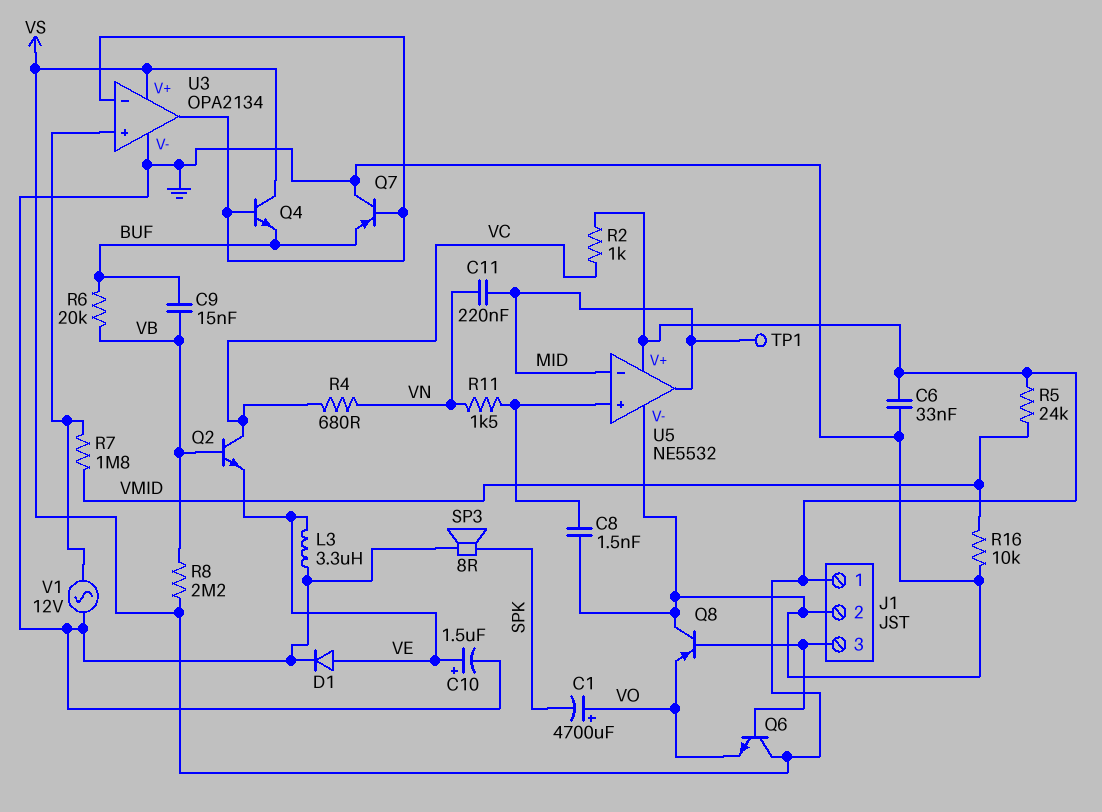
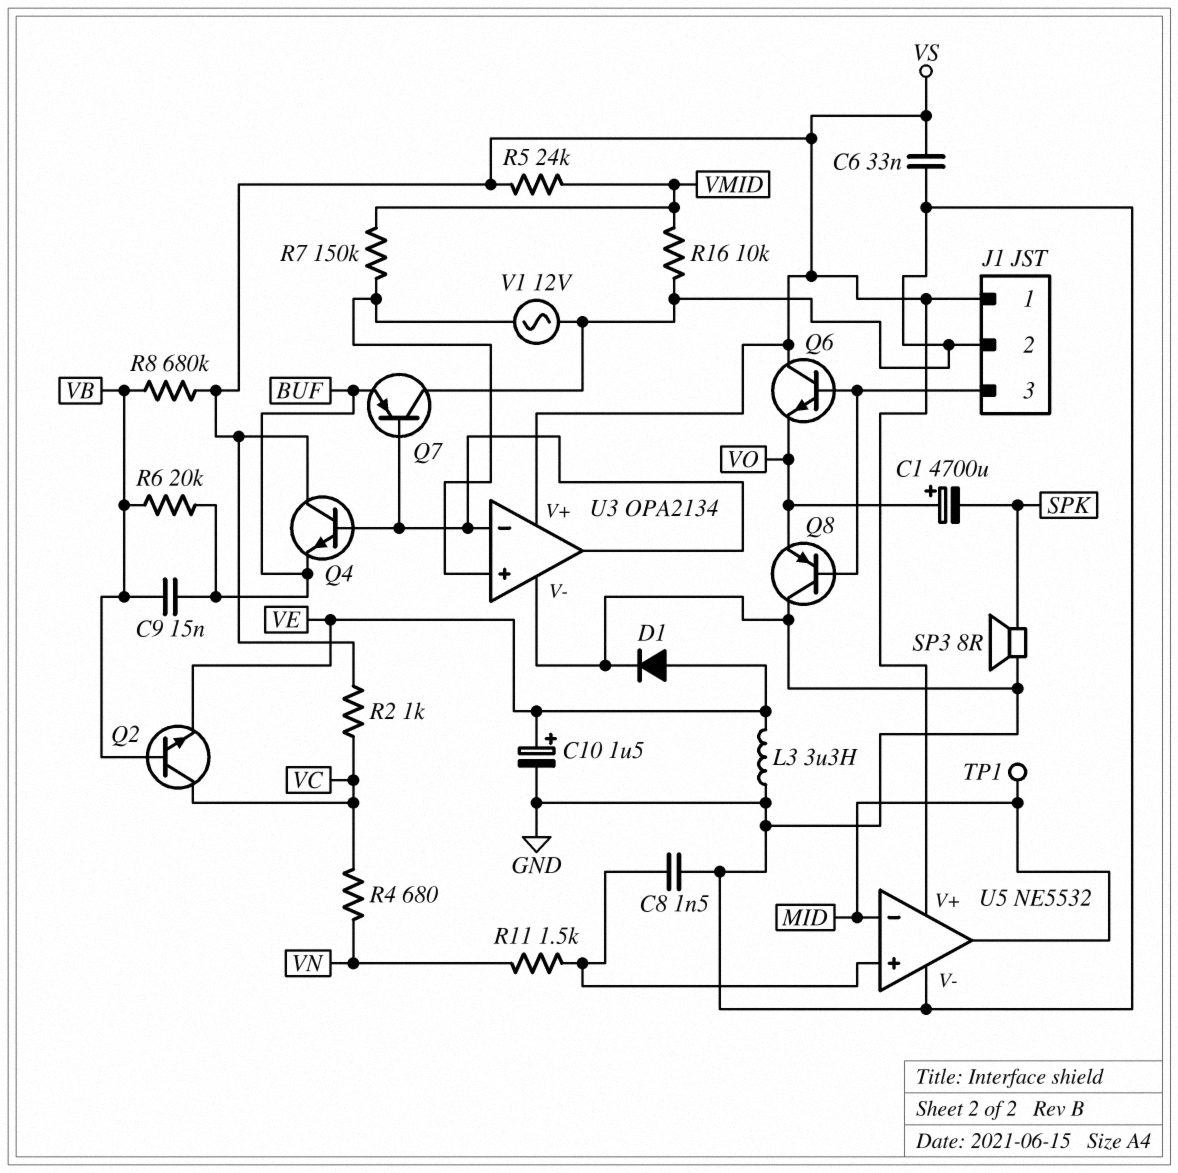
C11: 220nF (MID, VN) -> none
R7: 1.8M (U3/in+, VMID) -> 150k (U3/in+, VMID)
R8: 2.2M (VB, VS) -> 680k (VB, VS)

